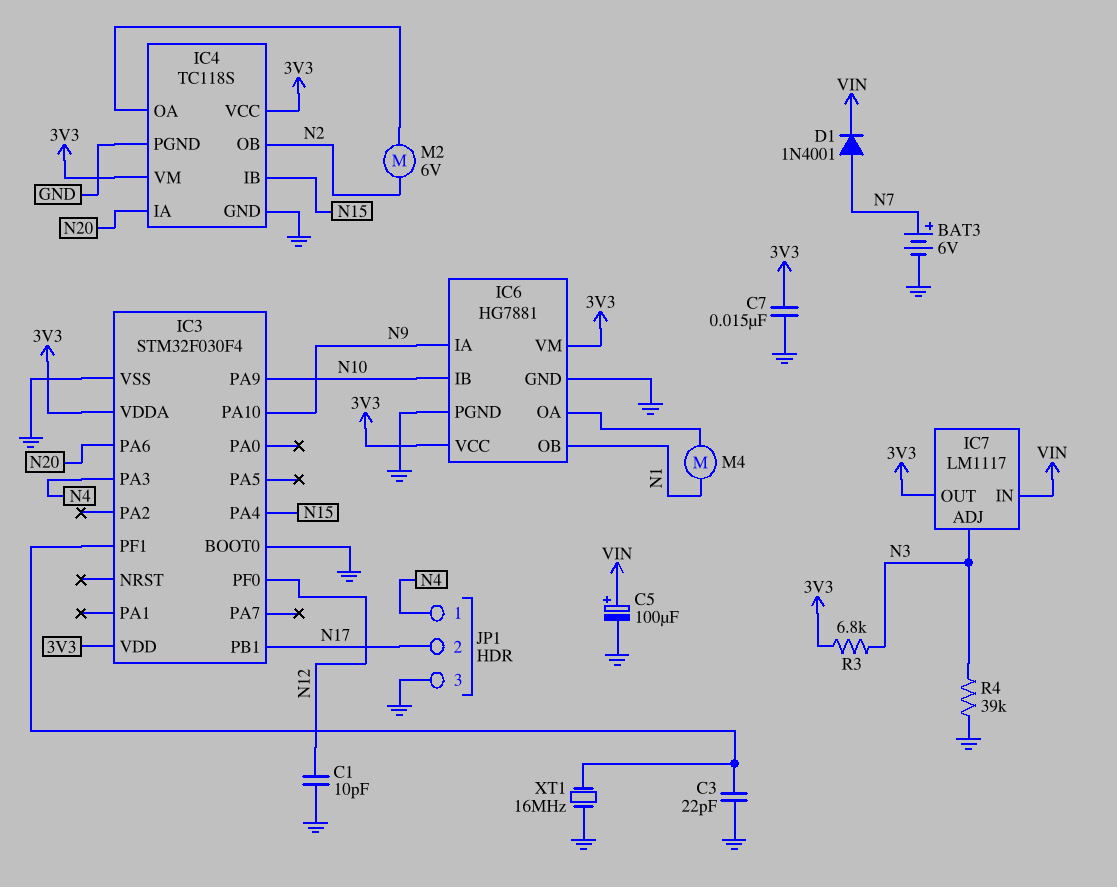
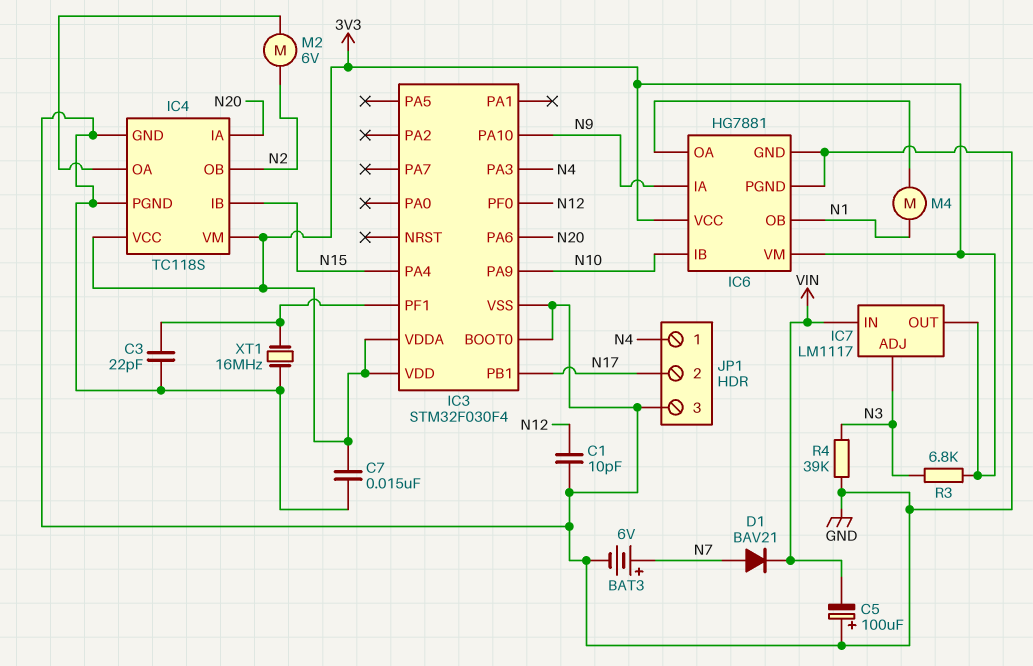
C5: 100uF (plus VIN, minus GND) -> 100uF (plus GND, minus VIN)
D1: diode 1N4001 (A N7, K VIN) -> diode BAV21 (A N7, K VIN)

